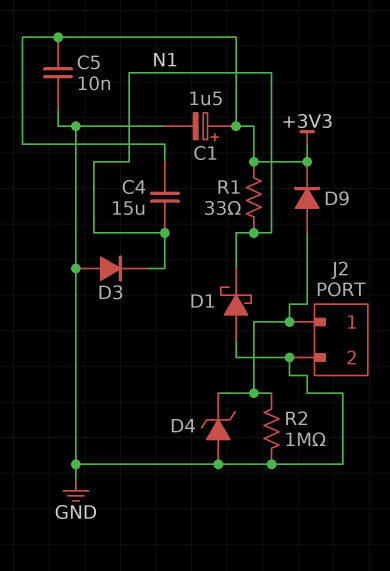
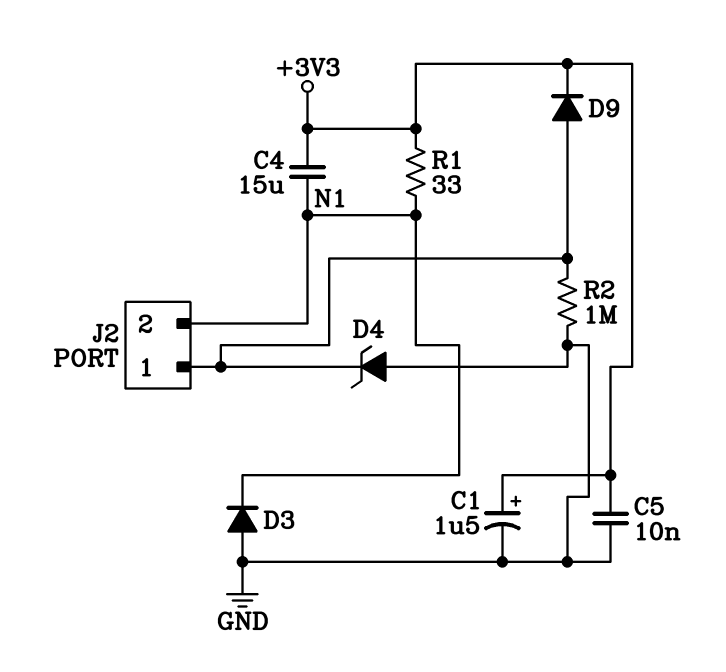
D1: schottky (A GND, K N1) -> none
J2 pin 2: GND -> N1

